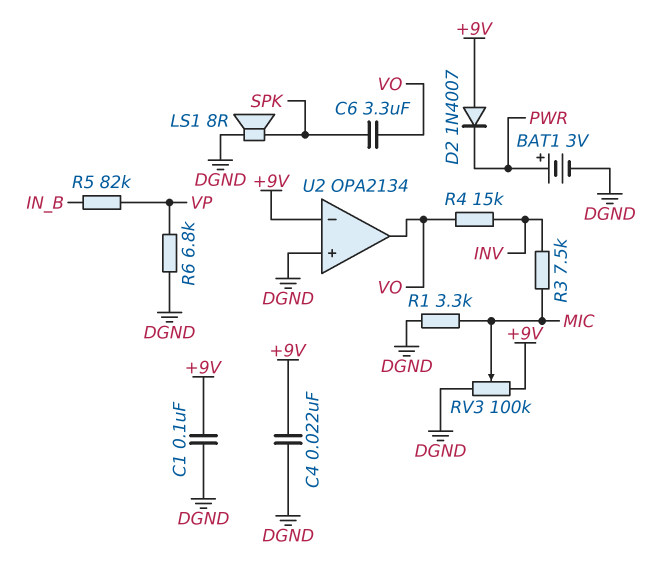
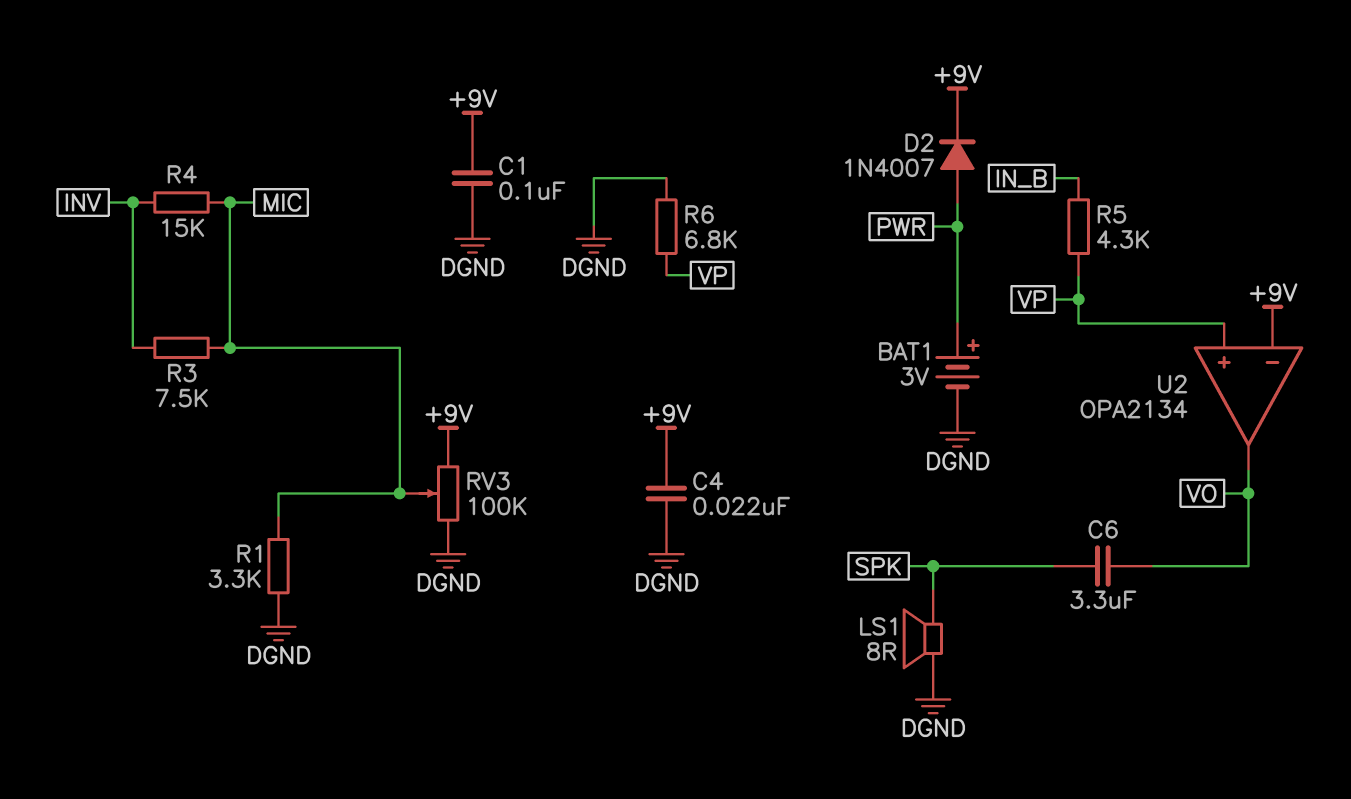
D2: diode 1N4007 (A +9V, K PWR) -> diode 1N4007 (A PWR, K +9V)
R4: 15k (INV, VO) -> 15k (INV, MIC)
R5: 82k (IN_B, VP) -> 4.3k (IN_B, VP)
U2 pin in+: DGND -> VP

